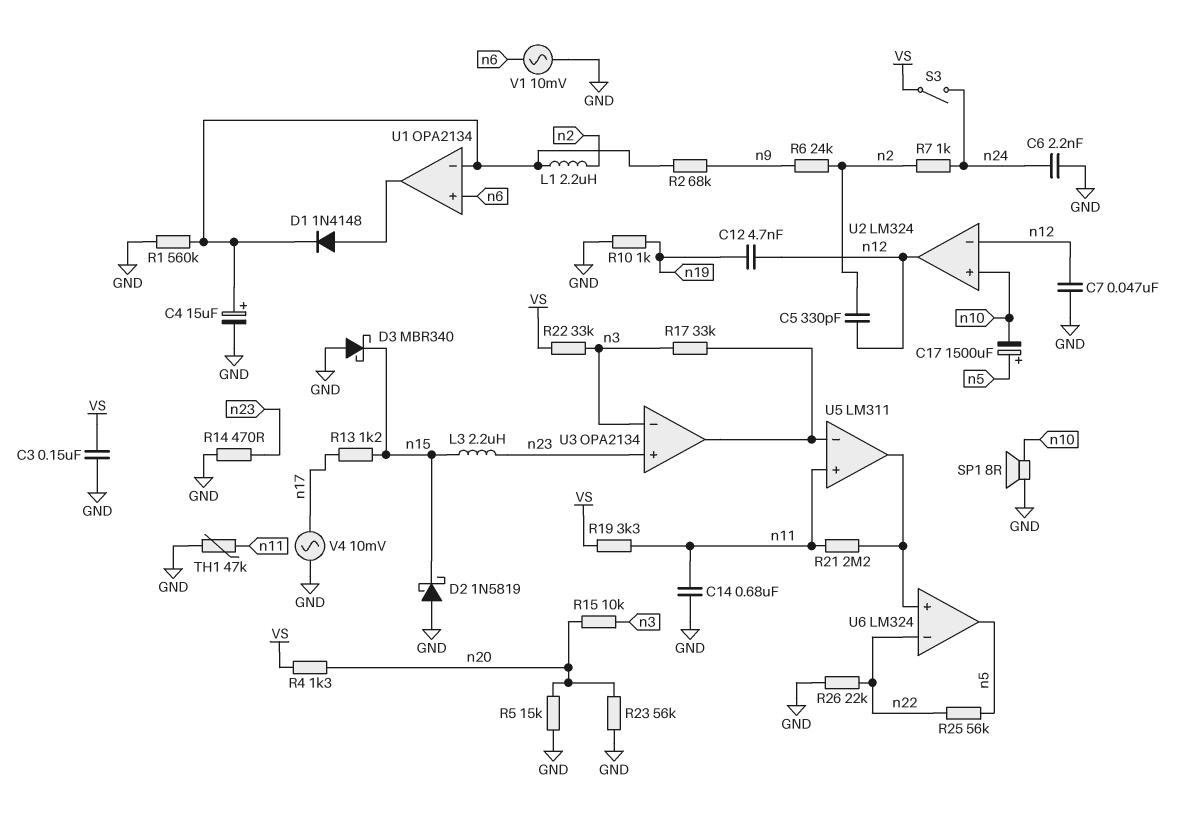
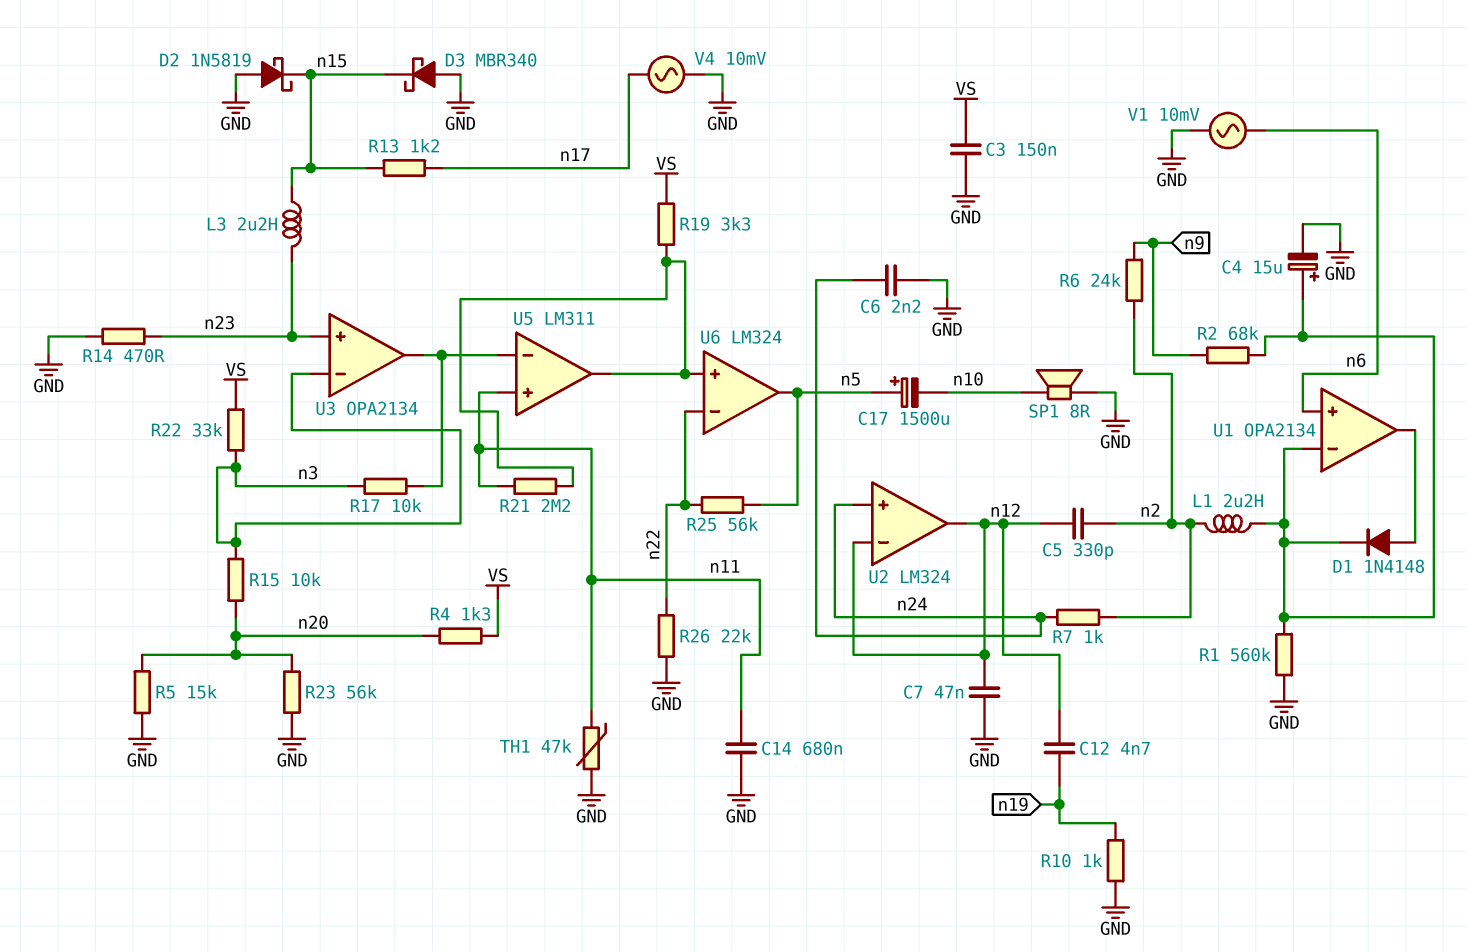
R17: 33k (U3/out, n3) -> 10k (U3/out, n3)
R19: 3.3k (VS, n11) -> 3.3k (U5/out, VS)
S3: switch (VS, n24) -> none
U2 pin in+: n10 -> n24

